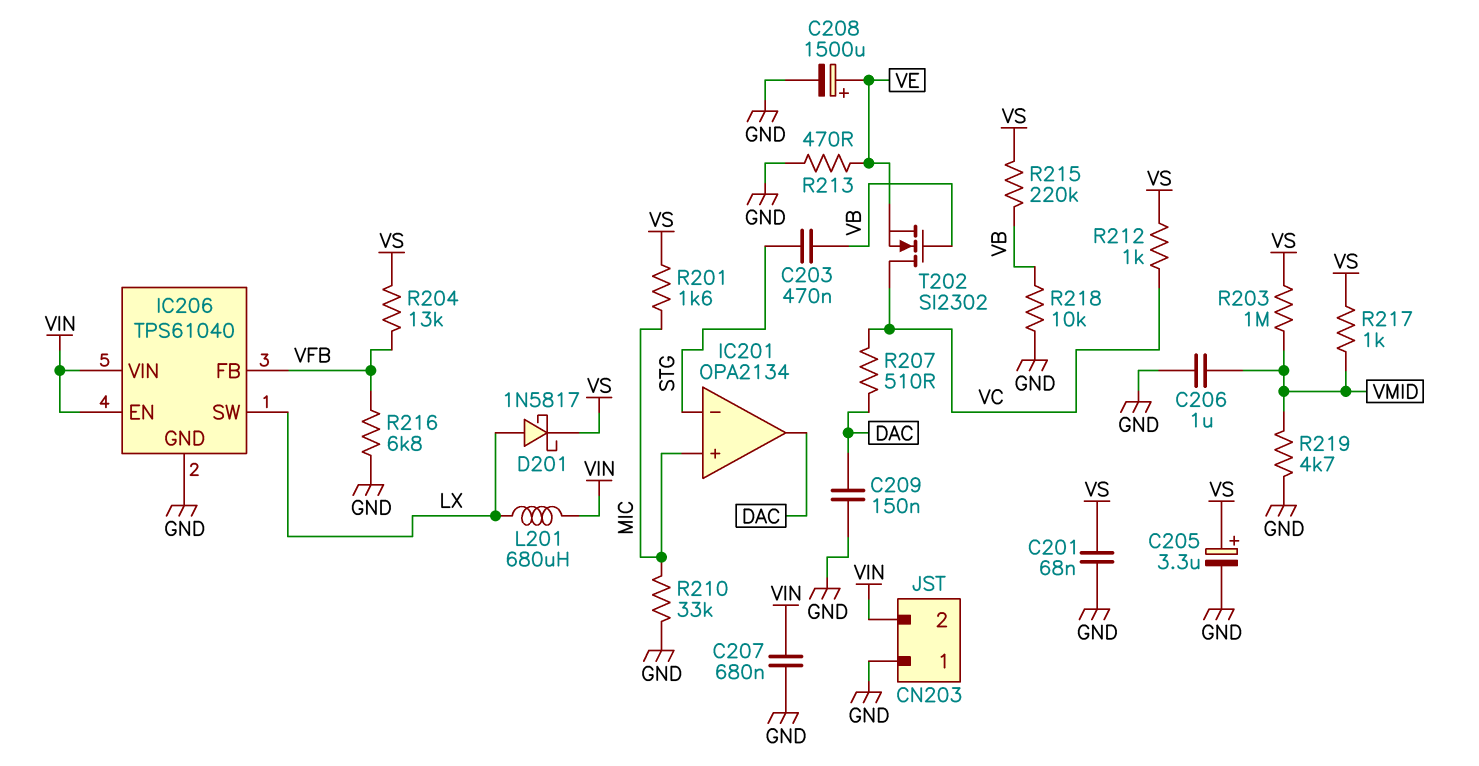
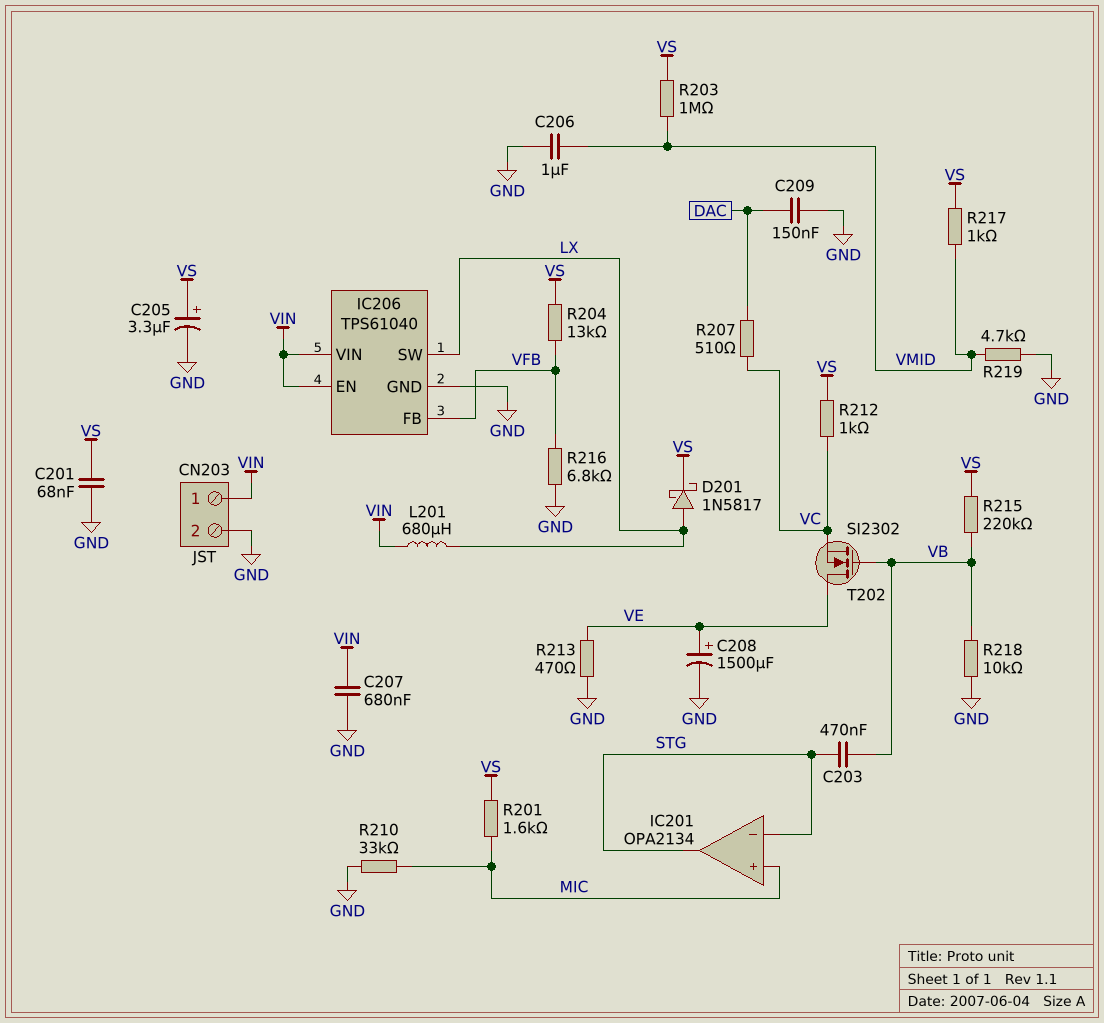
CN203 pin 1: GND -> VIN
CN203 pin 2: VIN -> GND
IC201 pin out: DAC -> STG
T202: NMOS SI2302 (G VB, D VC, S VE) -> NMOS SI2302 (G VB, D VE, S VC)

